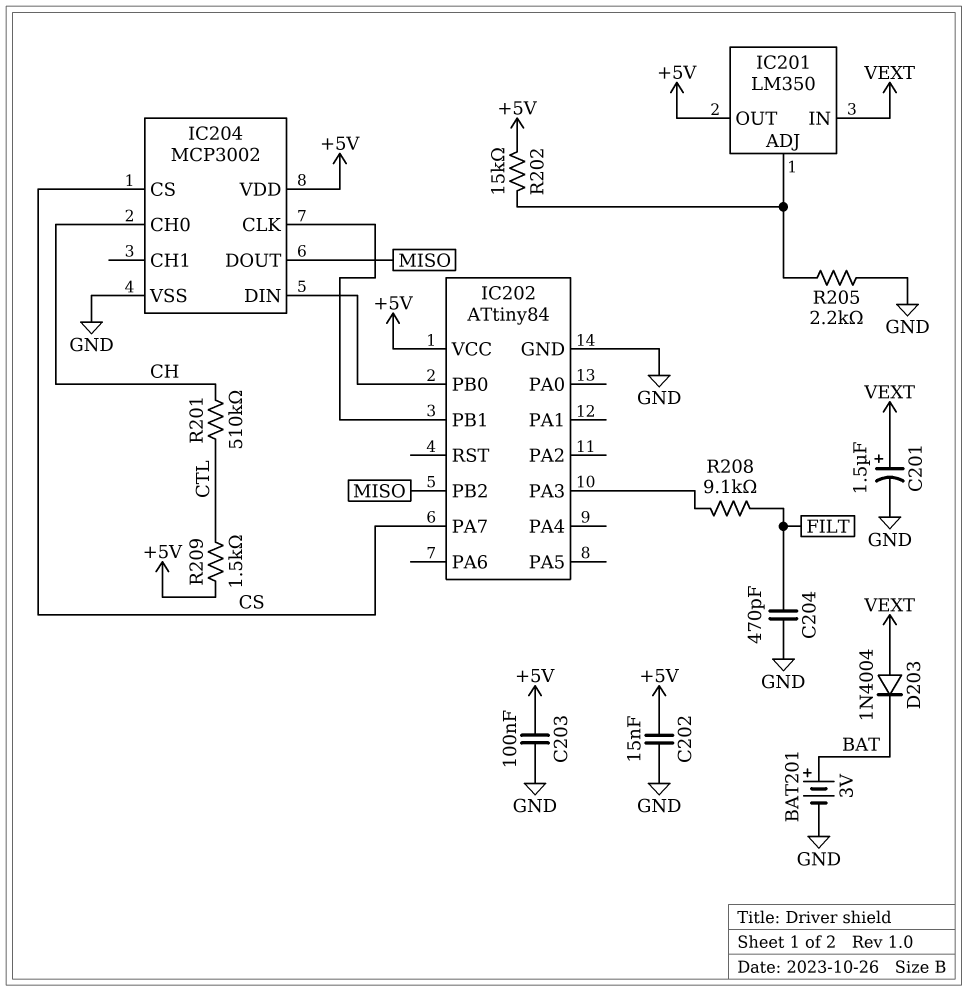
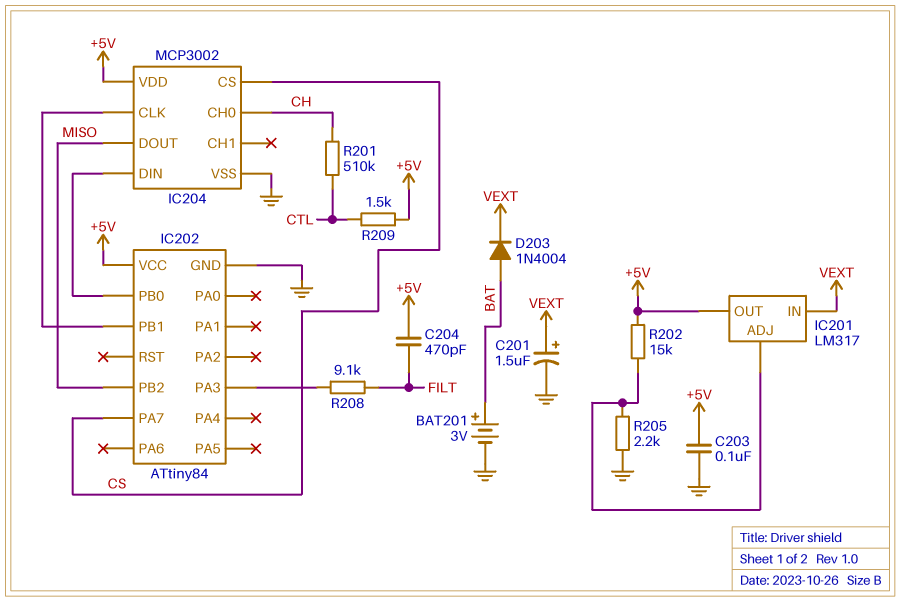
C202: 15nF (+5V, GND) -> none
C204: 470pF (FILT, GND) -> 470pF (+5V, FILT)
D203: diode 1N4004 (A VEXT, K BAT) -> diode 1N4004 (A BAT, K VEXT)
IC201: LM350 -> LM317

